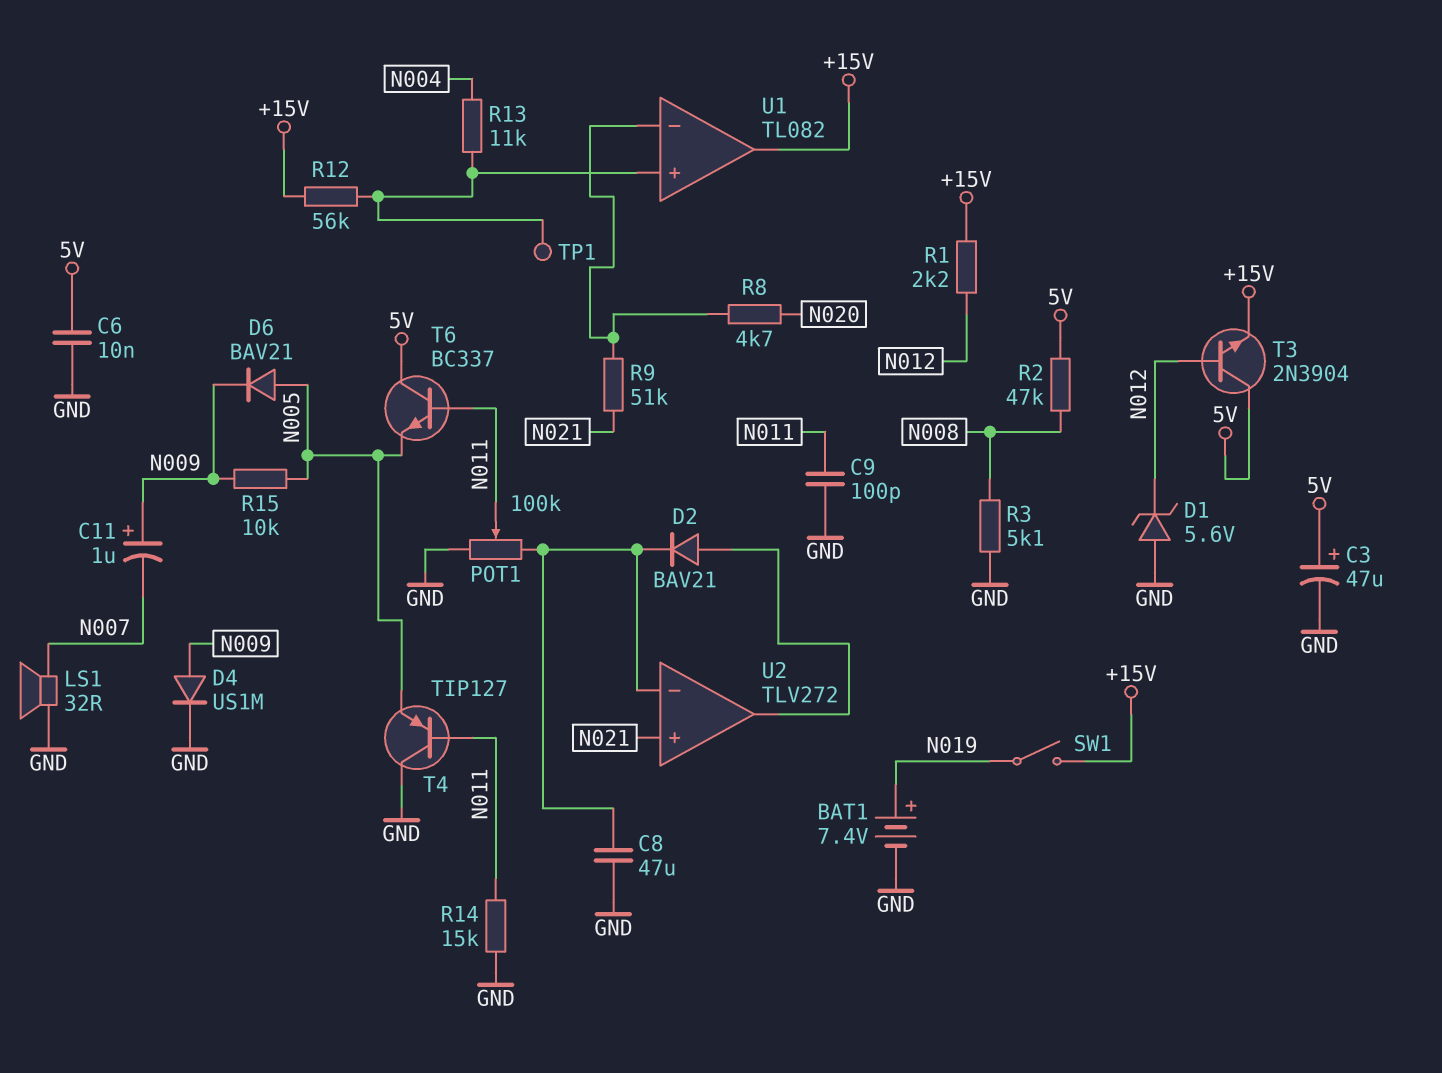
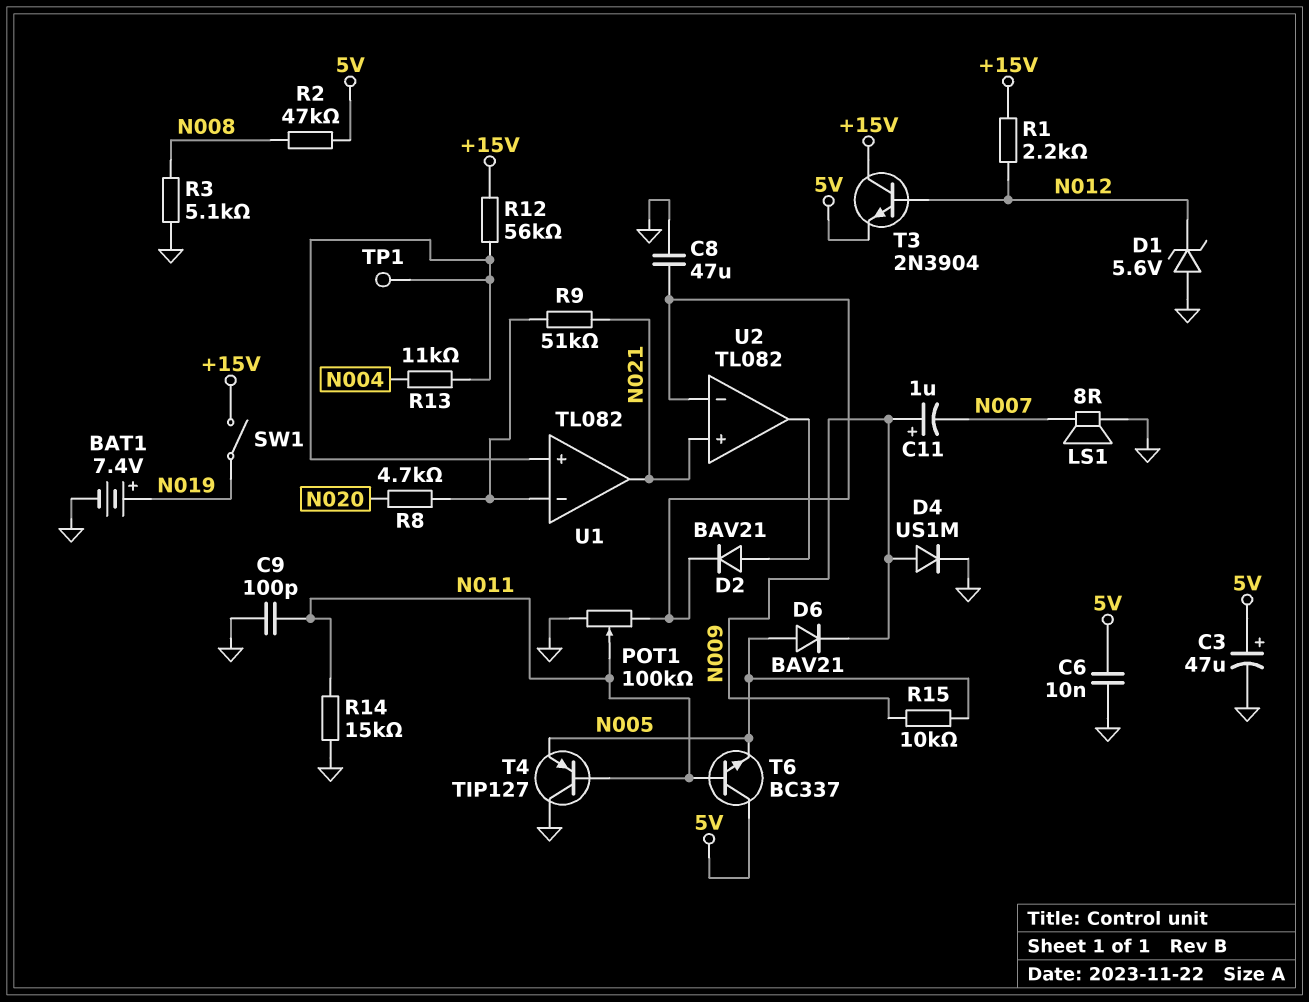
LS1: speaker 32R (GND, N007) -> speaker 8R (GND, N007)
T3: NPN 2N3904 (B N012, C 5V, E +15V) -> NPN 2N3904 (B N012, C +15V, E 5V)
U1 pin out: +15V -> N021
U2: TLV272 -> TL082

